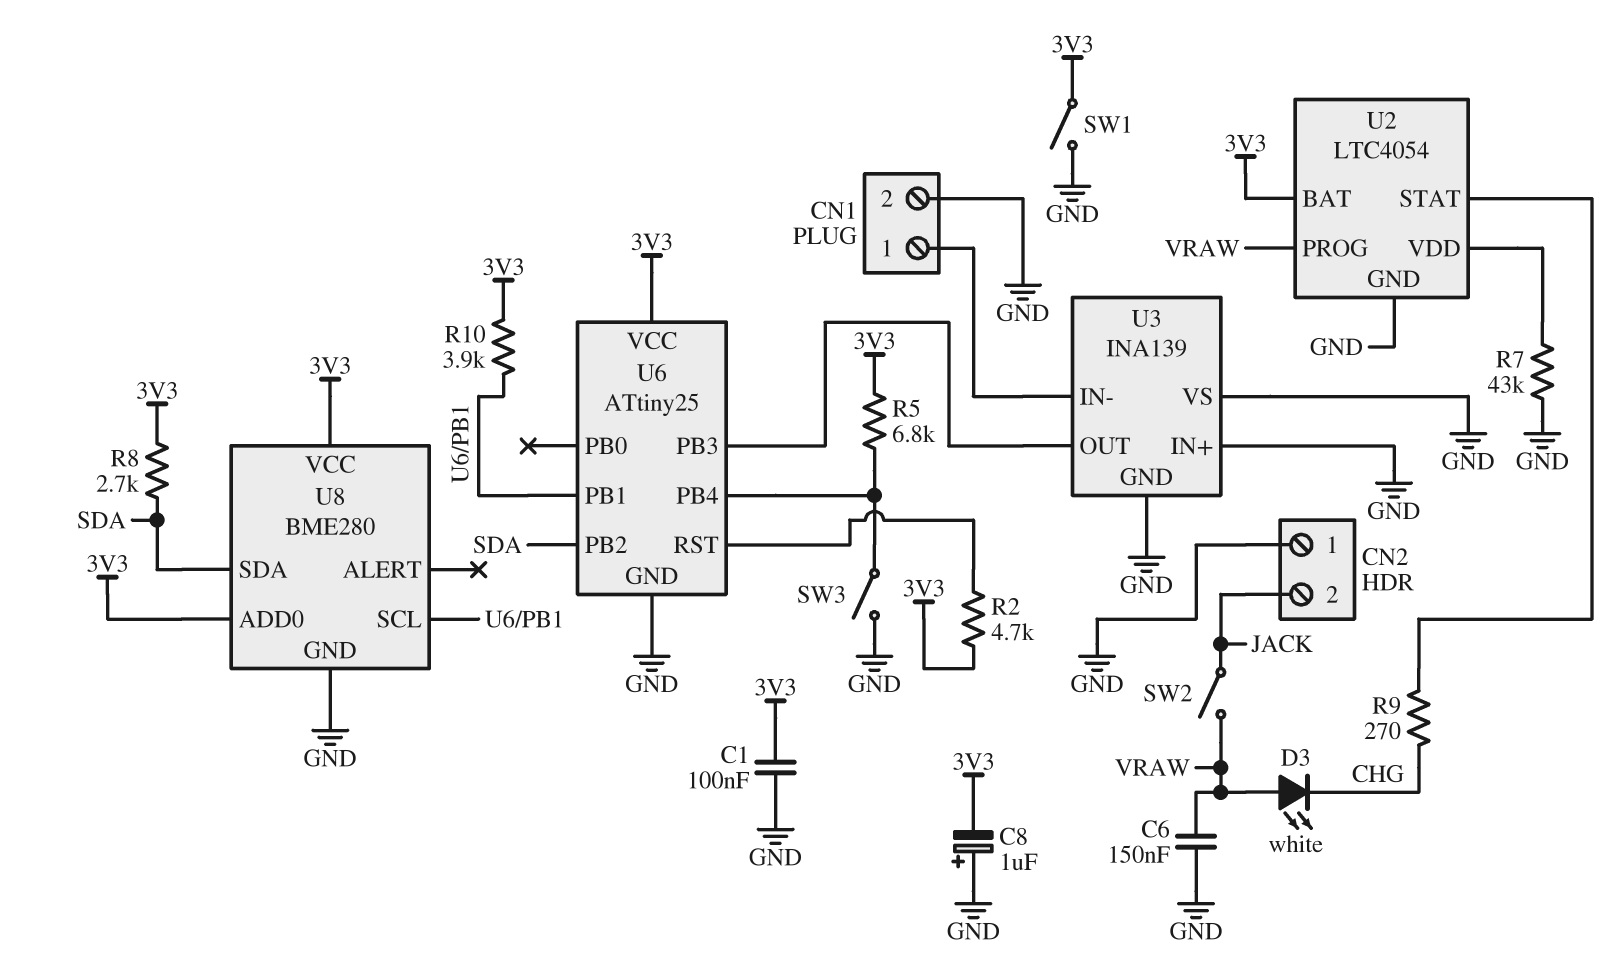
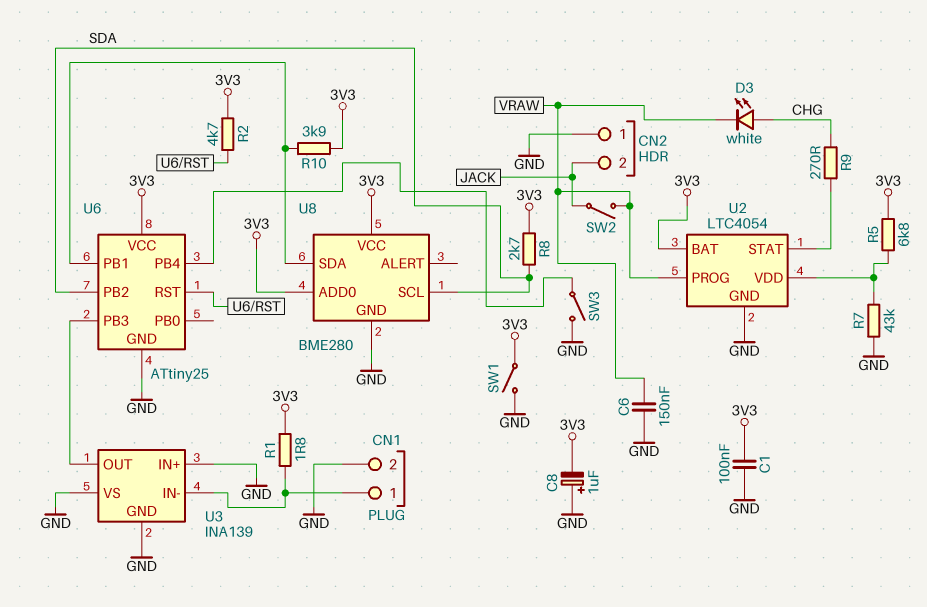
D3: LED white (A VRAW, K CHG) -> LED white (A CHG, K VRAW)
R1: none -> 1.8 (3V3, CN1/1)
R5: 6.8k (3V3, U6/PB4) -> 6.8k (3V3, U2/VDD)
U8 pin SCL: U6/PB1 -> SDA
U8 pin SDA: SDA -> U6/PB1

